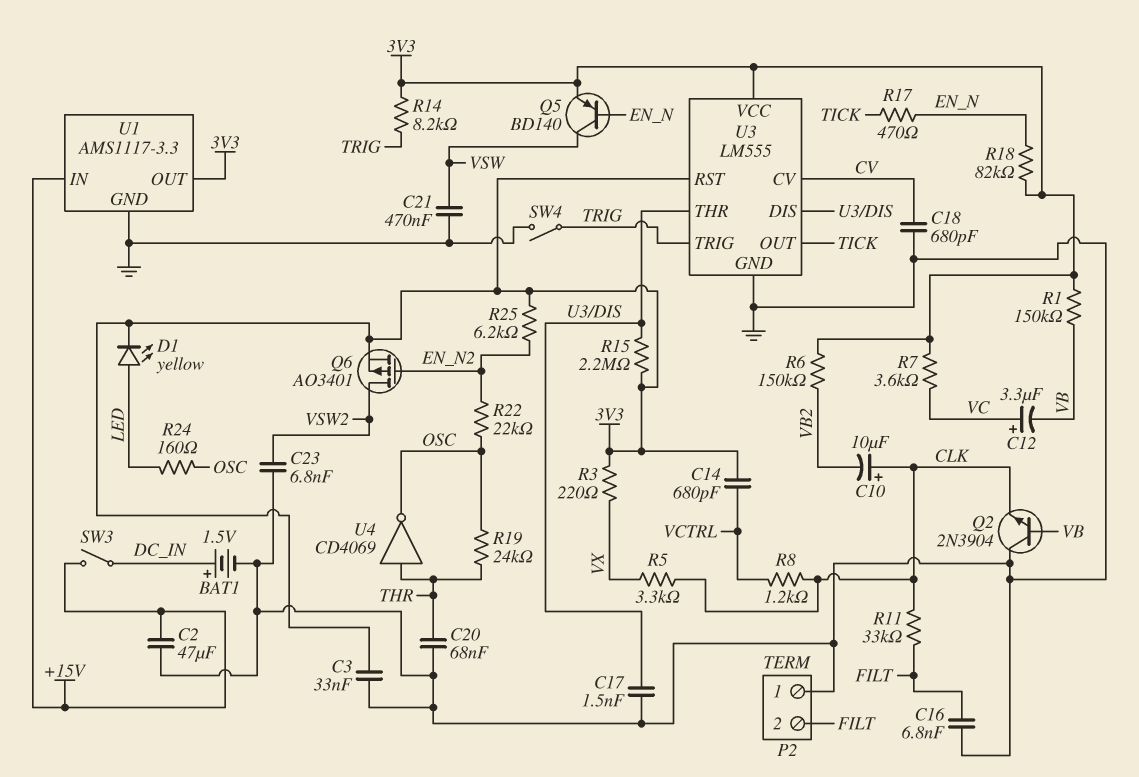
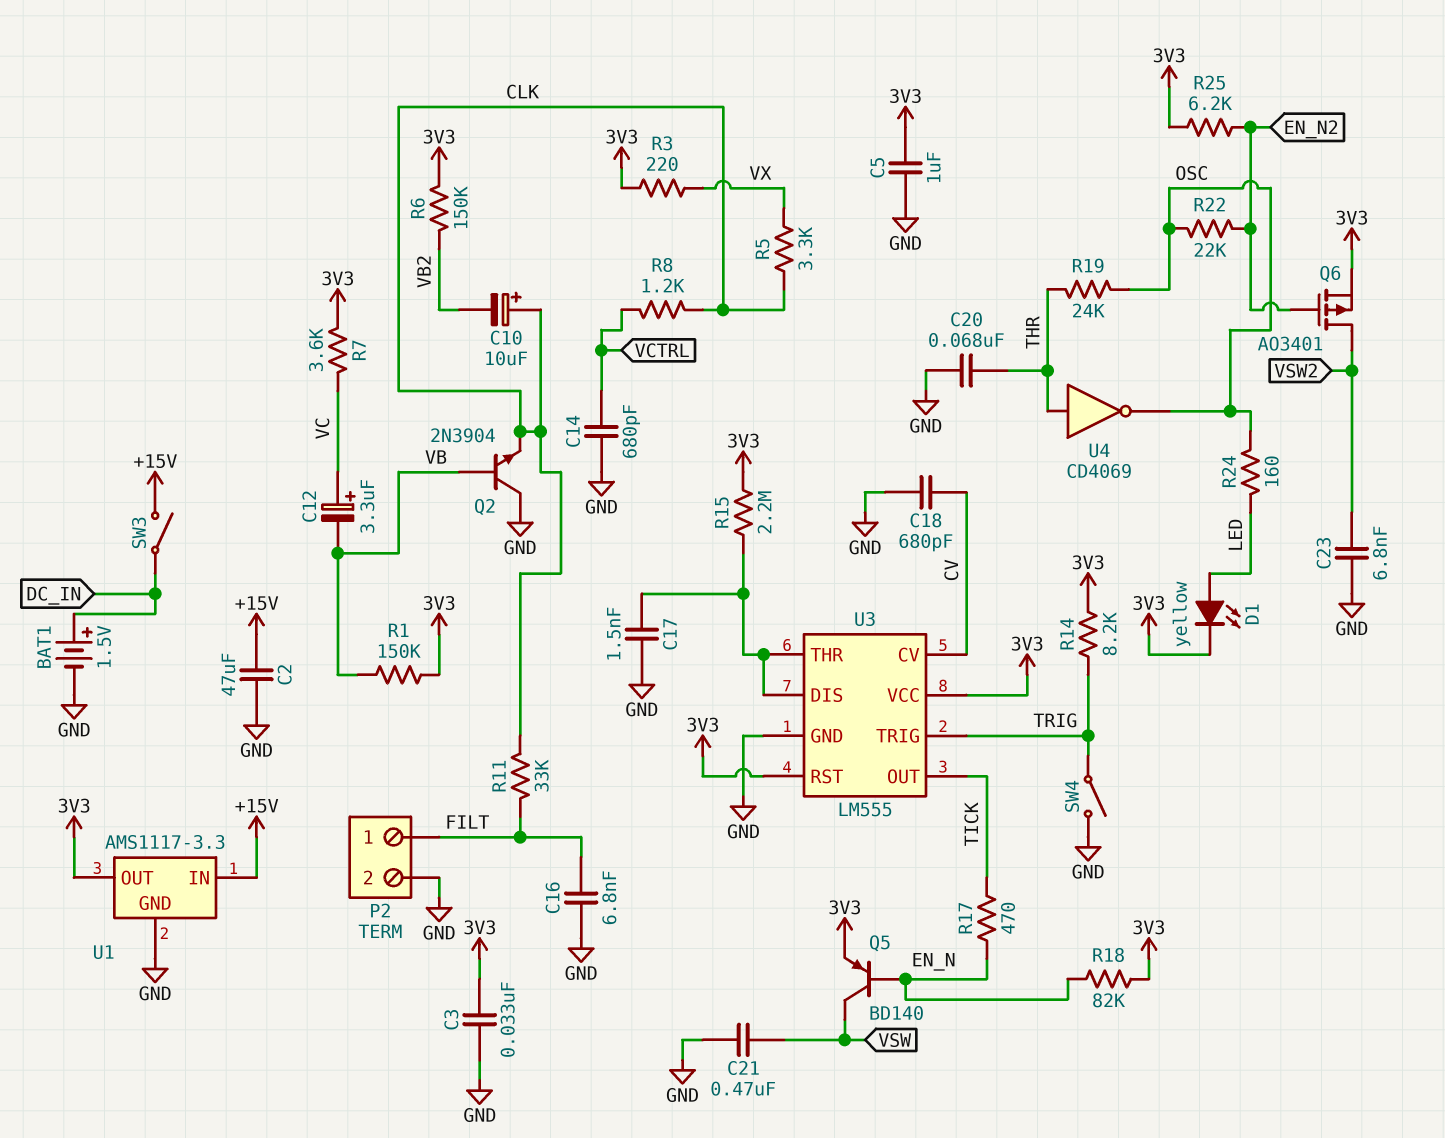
C5: none -> 1uF (3V3, GND)
C14: 680pF (3V3, VCTRL) -> 680pF (GND, VCTRL)
P2 pin 1: GND -> FILT
P2 pin 2: FILT -> GND

